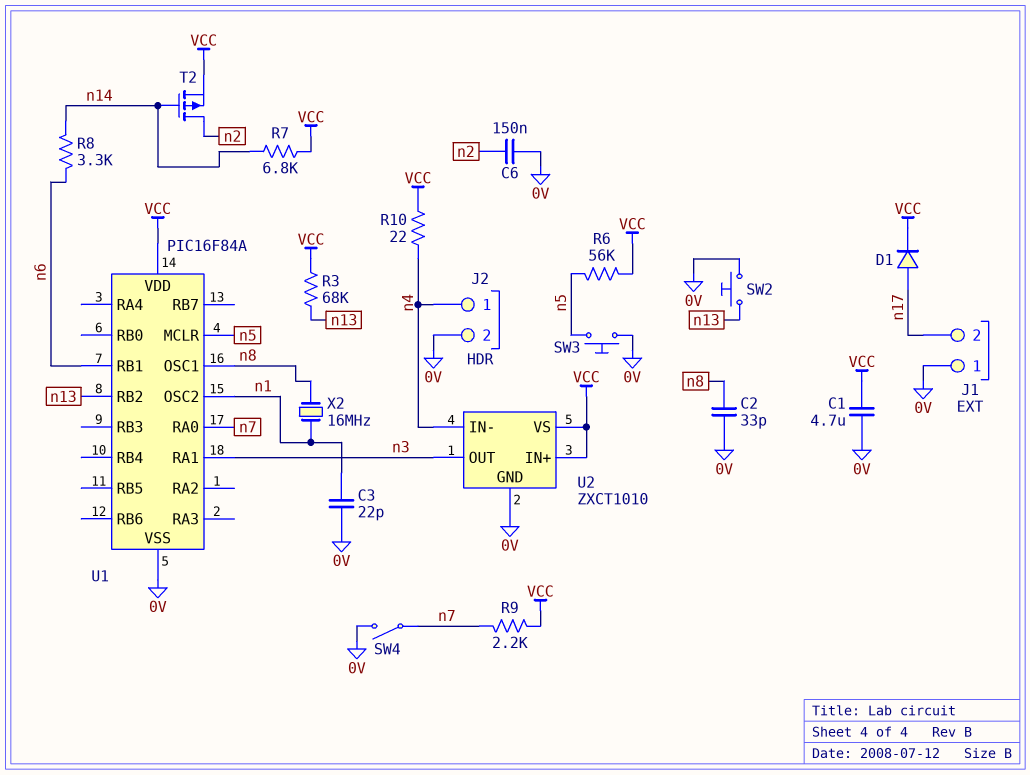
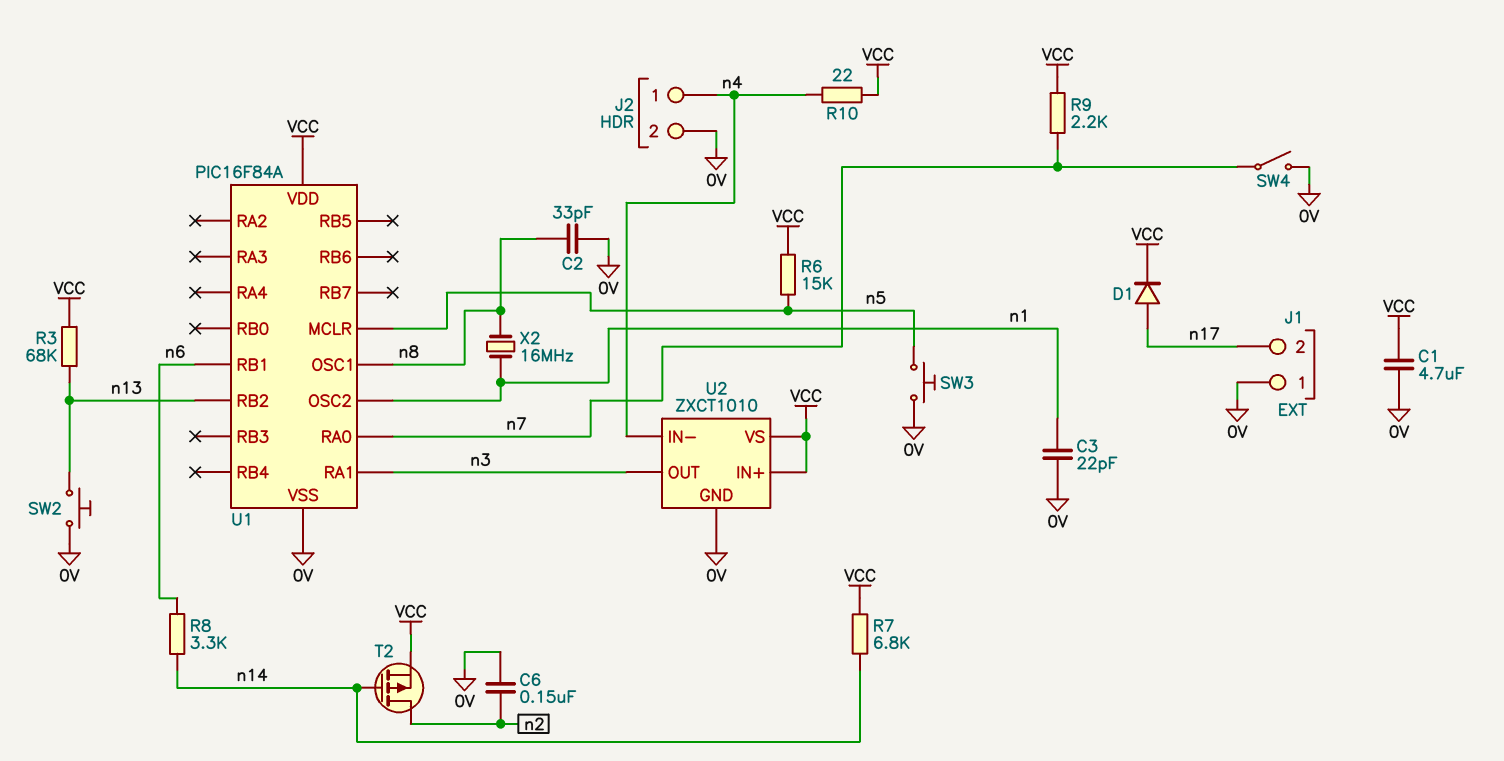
R6: 56k (VCC, n5) -> 15k (VCC, n5)

